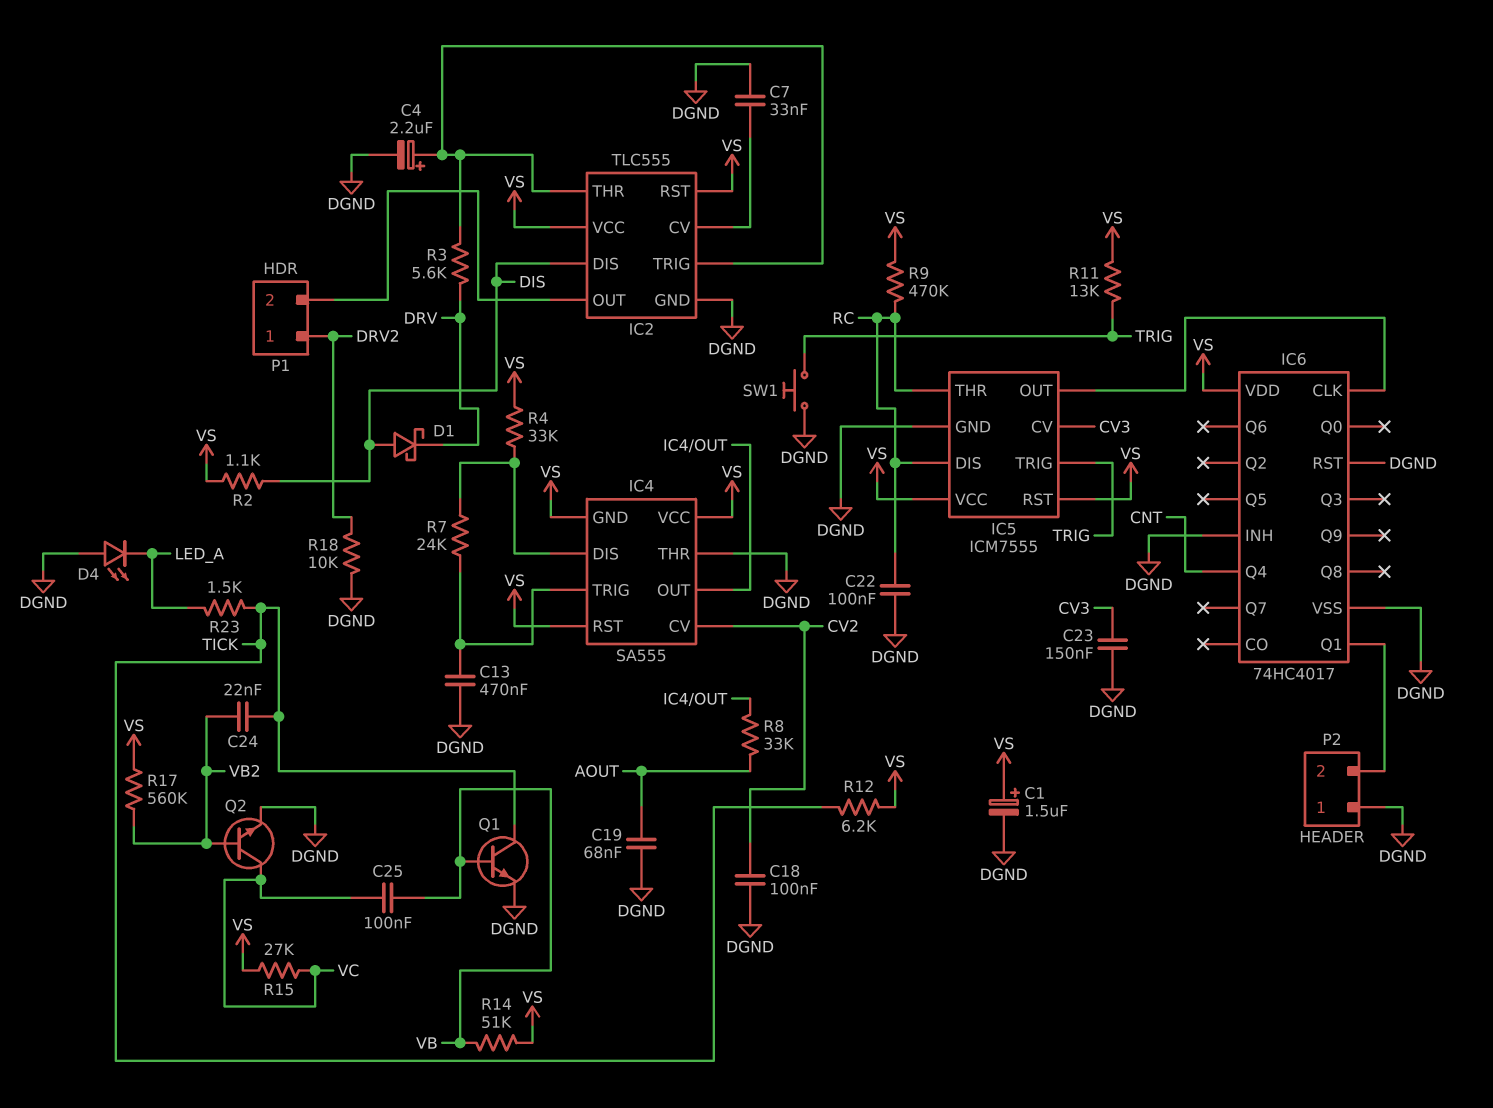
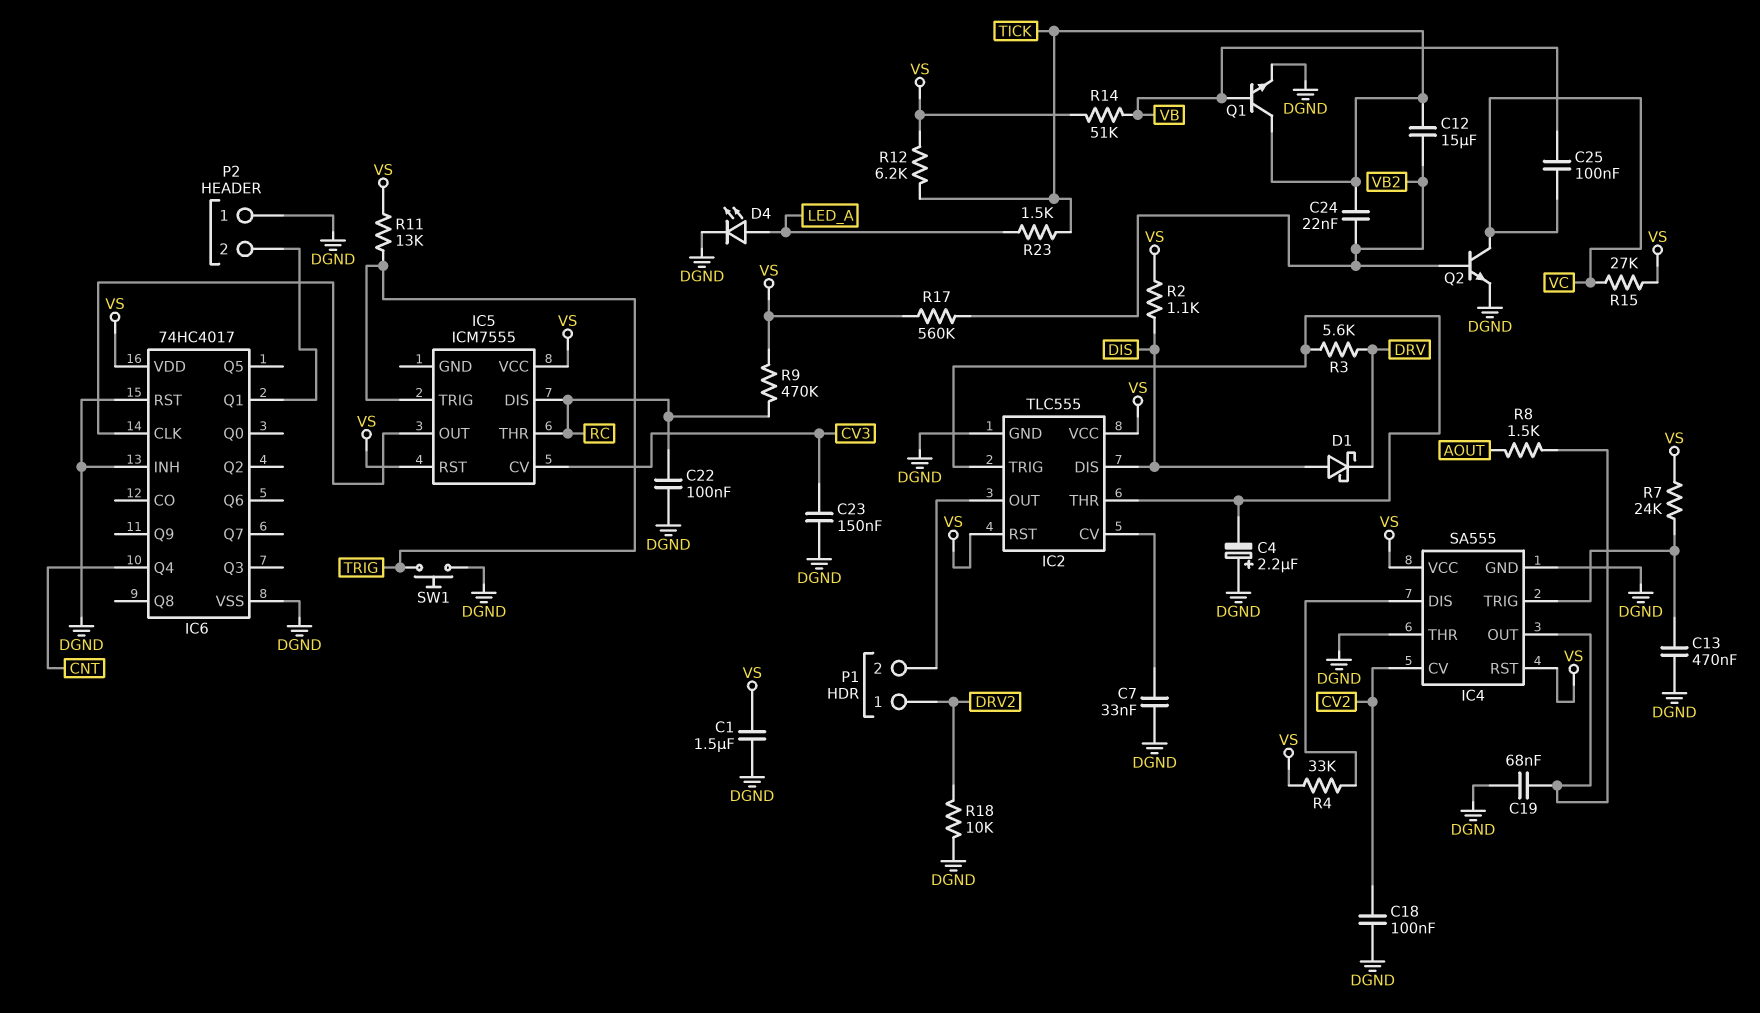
C1: 1.5uF (plus VS, minus DGND) -> 1.5uF (DGND, VS)
C4: 2.2uF (plus IC2/THR, minus DGND) -> 2.2uF (plus DGND, minus IC2/THR)
C12: none -> 15uF (TICK, VB2)
C19: 68nF (AOUT, DGND) -> 68nF (DGND, IC4/OUT)
D4: LED (A DGND, K LED_A) -> LED (A LED_A, K DGND)
IC4 pin GND: VS -> DGND
IC5 pin GND: DGND -> none
R7: 24k (IC4/DIS, IC4/TRIG) -> 24k (IC4/TRIG, VS)
R8: 33k (AOUT, IC4/OUT) -> 1.5k (AOUT, IC4/OUT)

